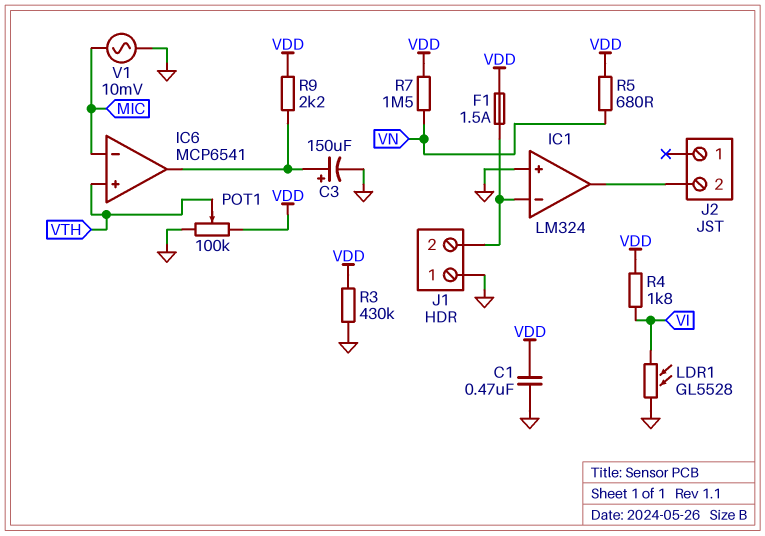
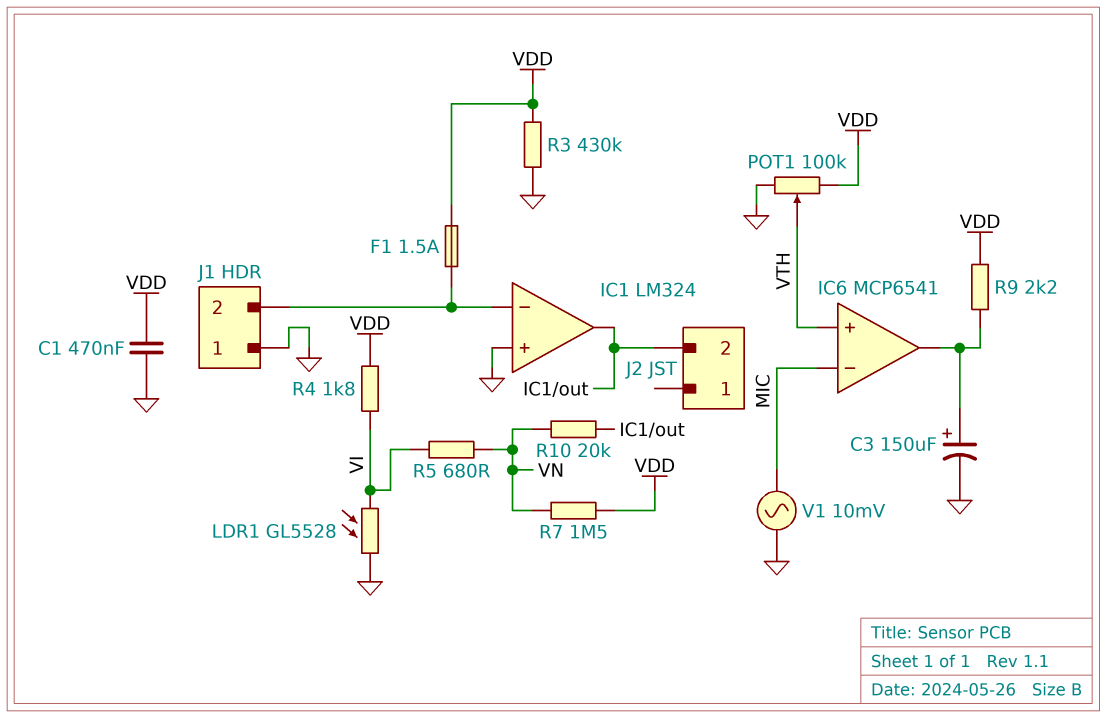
R5: 680 (VDD, VN) -> 680 (VI, VN)
R10: none -> 20k (IC1/out, VN)

